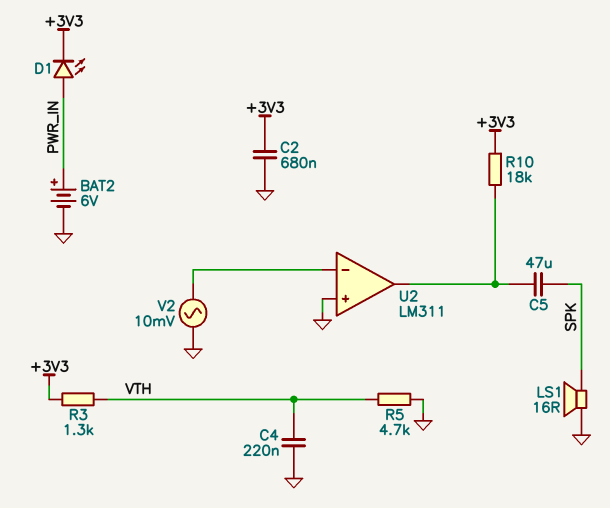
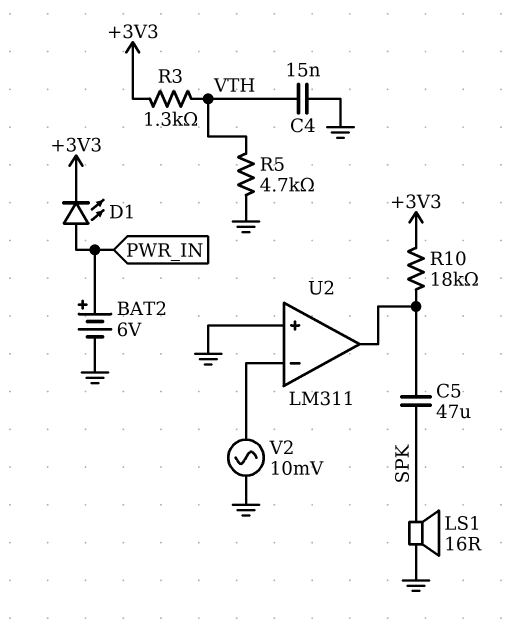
C2: 680nF (+3V3, GND) -> none
C4: 220nF (GND, VTH) -> 15nF (GND, VTH)

